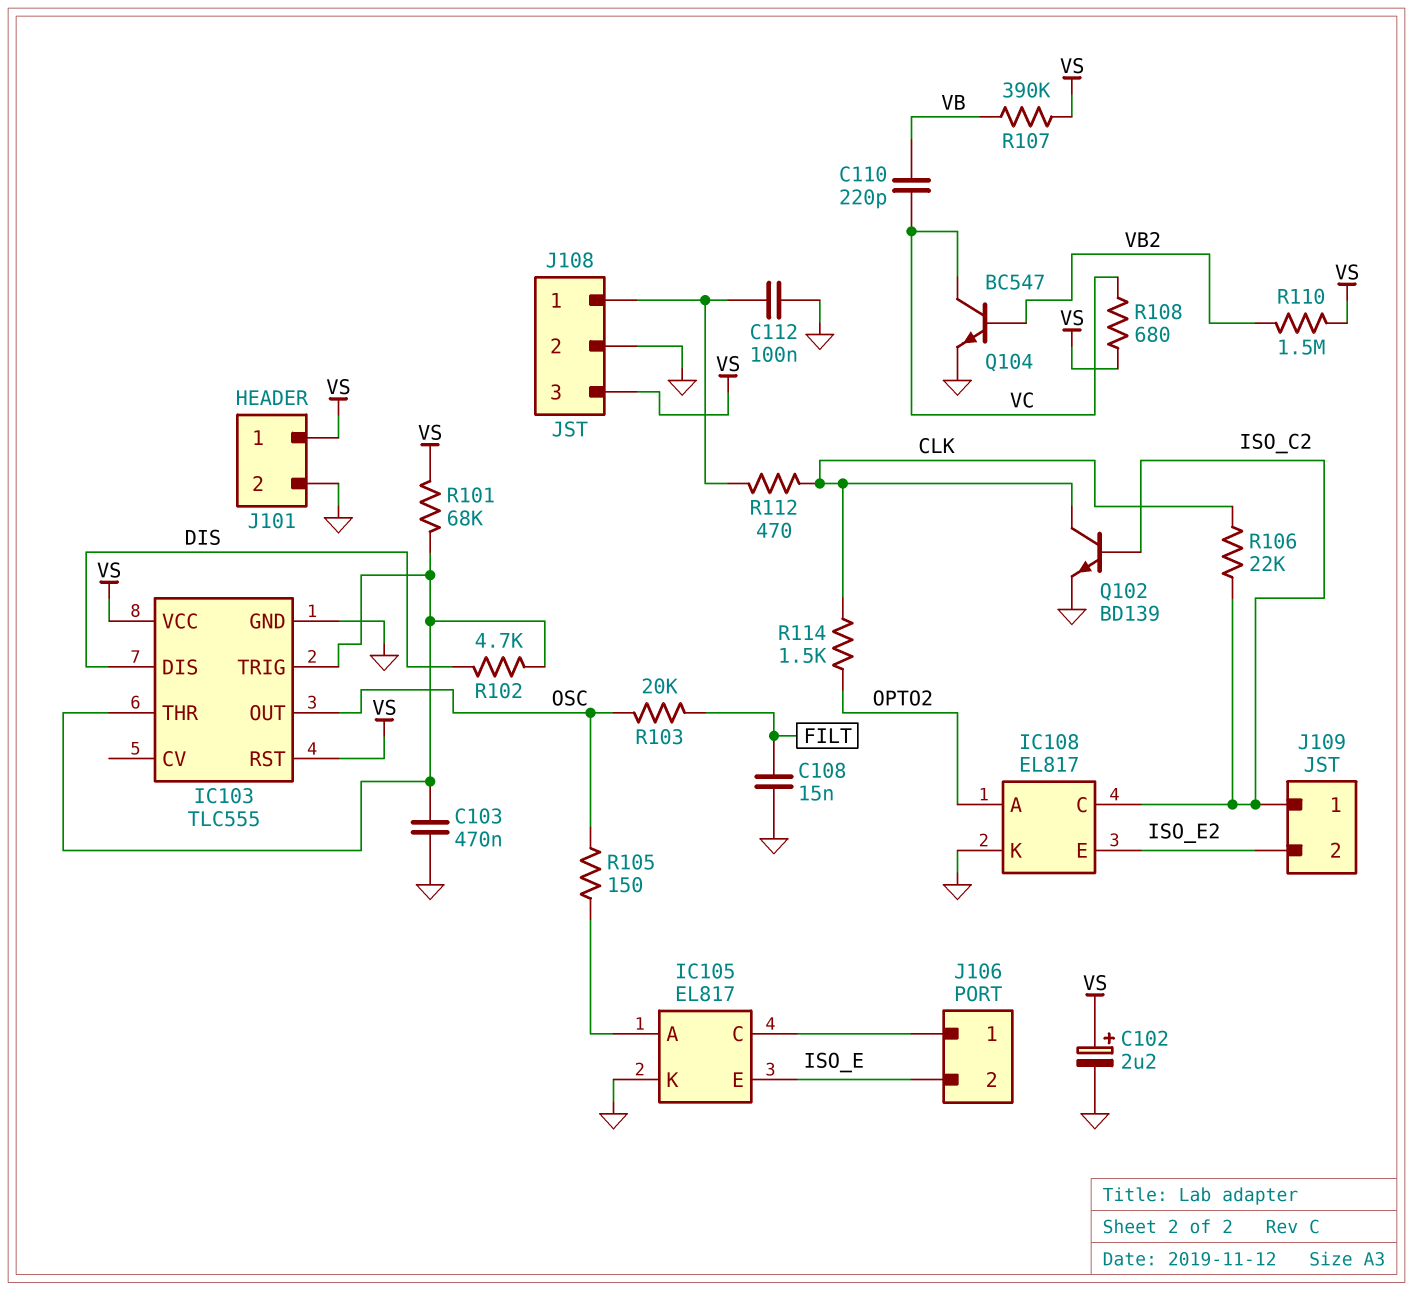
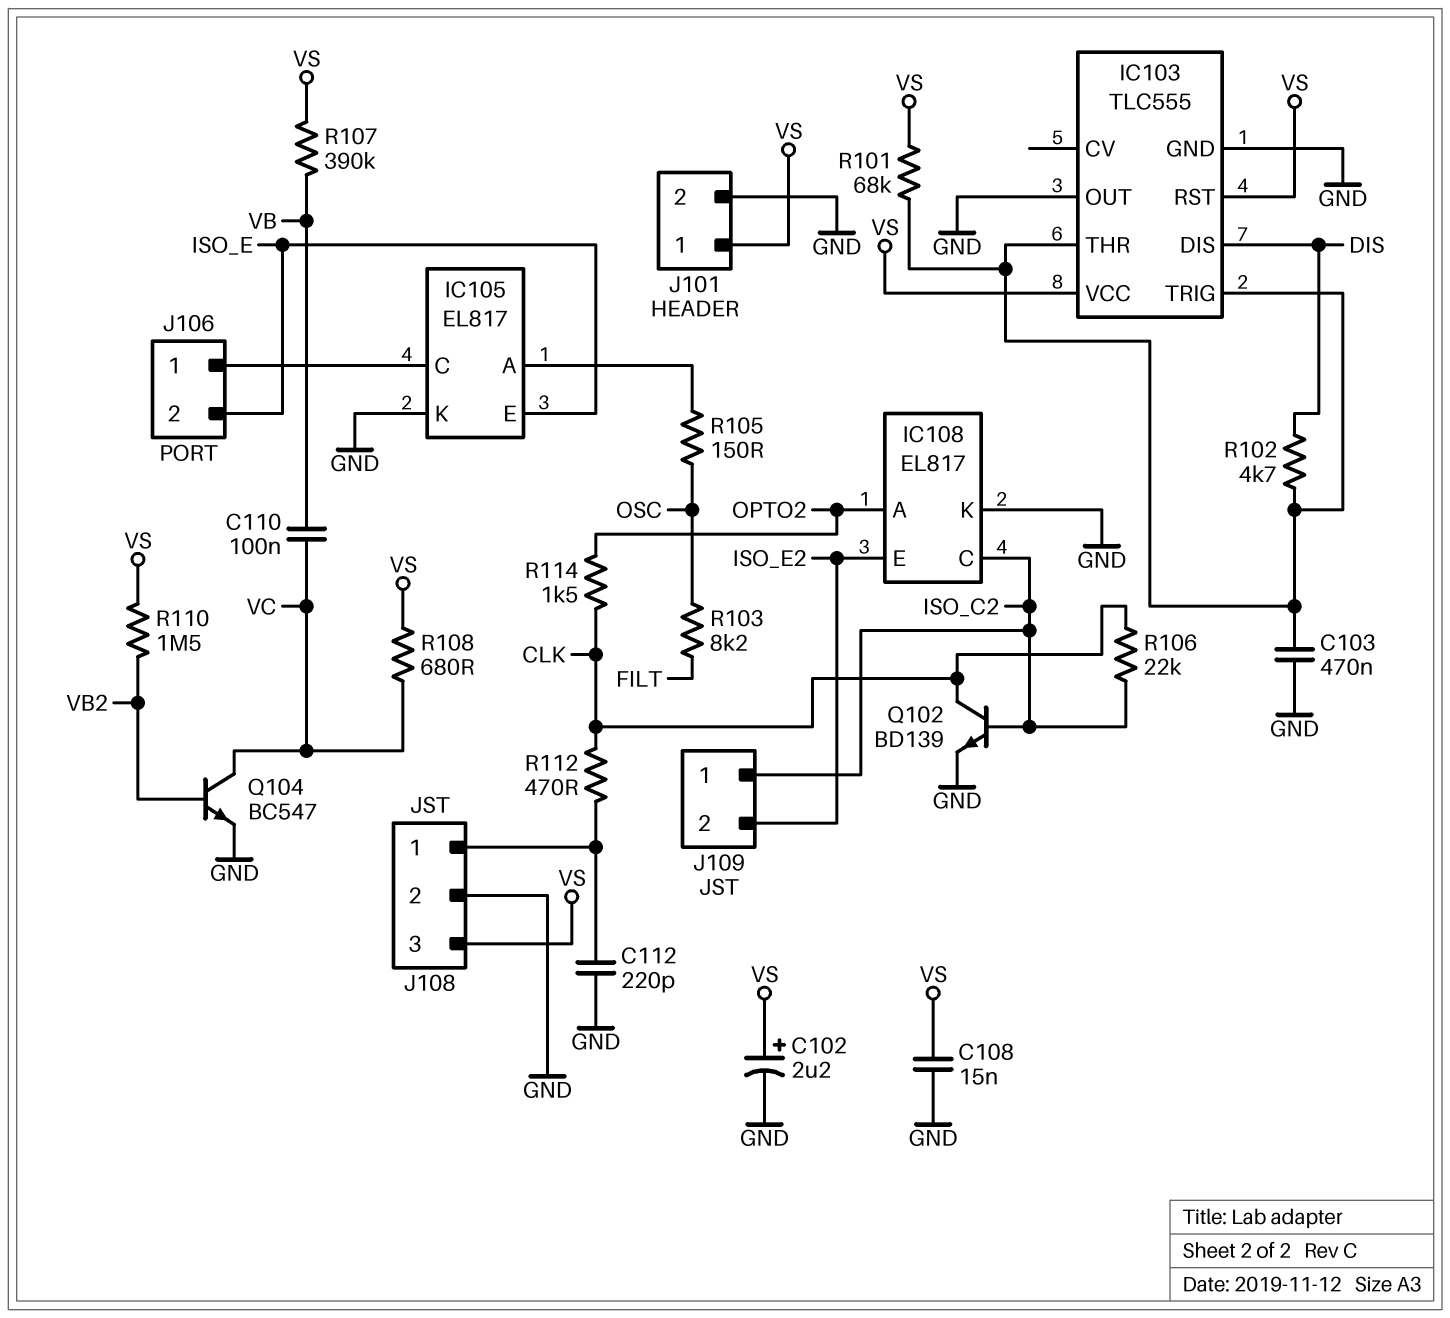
C108: 15nF (FILT, GND) -> 15nF (GND, VS)
C110: 220pF (VB, VC) -> 100nF (VB, VC)
C112: 100nF (GND, J108/1) -> 220pF (GND, J108/1)
IC103 pin OUT: OSC -> GND
R103: 20k (FILT, OSC) -> 8.2k (FILT, OSC)

